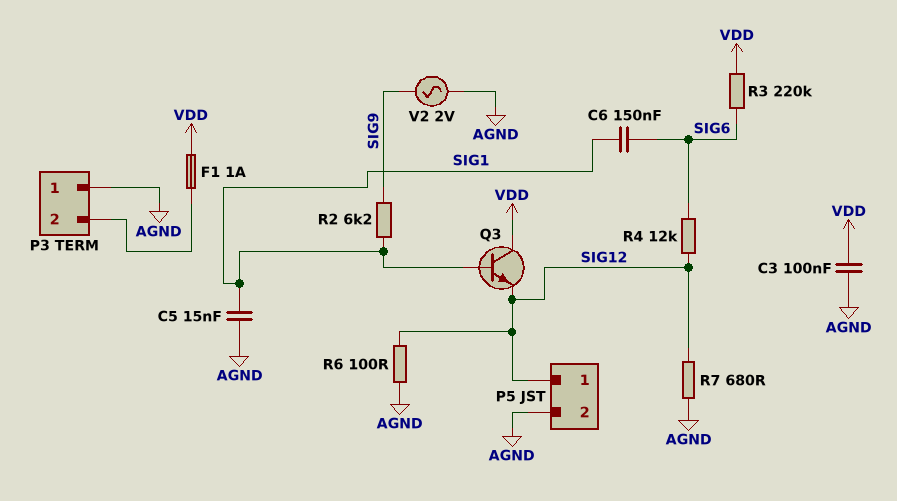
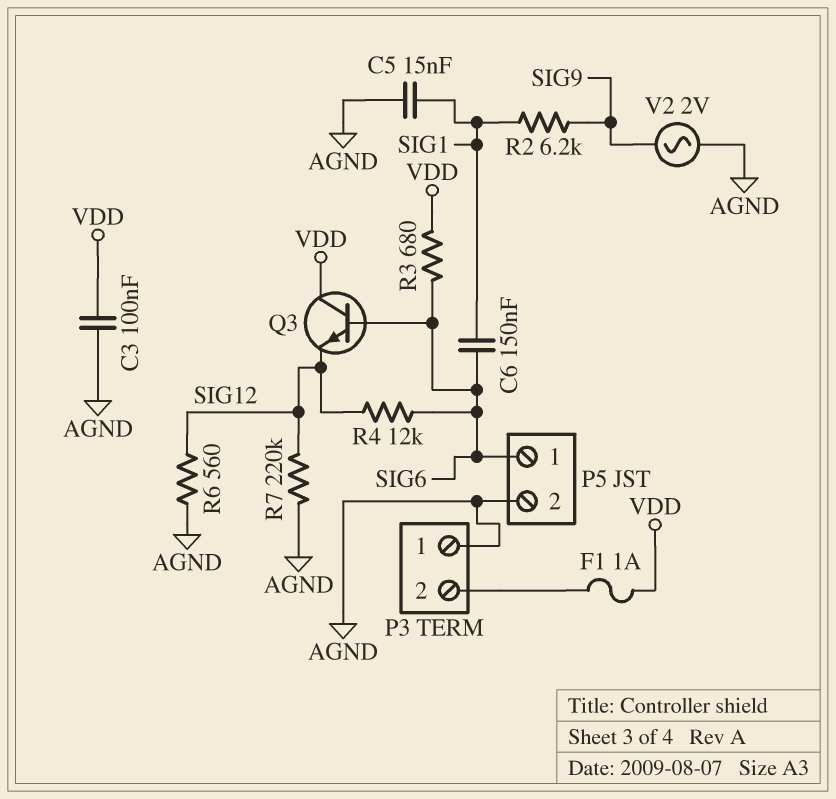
P5 pin 1: SIG12 -> SIG6
Q3: NPN (B SIG1, C VDD, E SIG12) -> NPN (B SIG6, C VDD, E SIG12)
R3: 220k (SIG6, VDD) -> 680 (SIG6, VDD)
R6: 100 (AGND, SIG12) -> 560 (AGND, SIG12)
R7: 680 (AGND, SIG12) -> 220k (AGND, SIG12)

